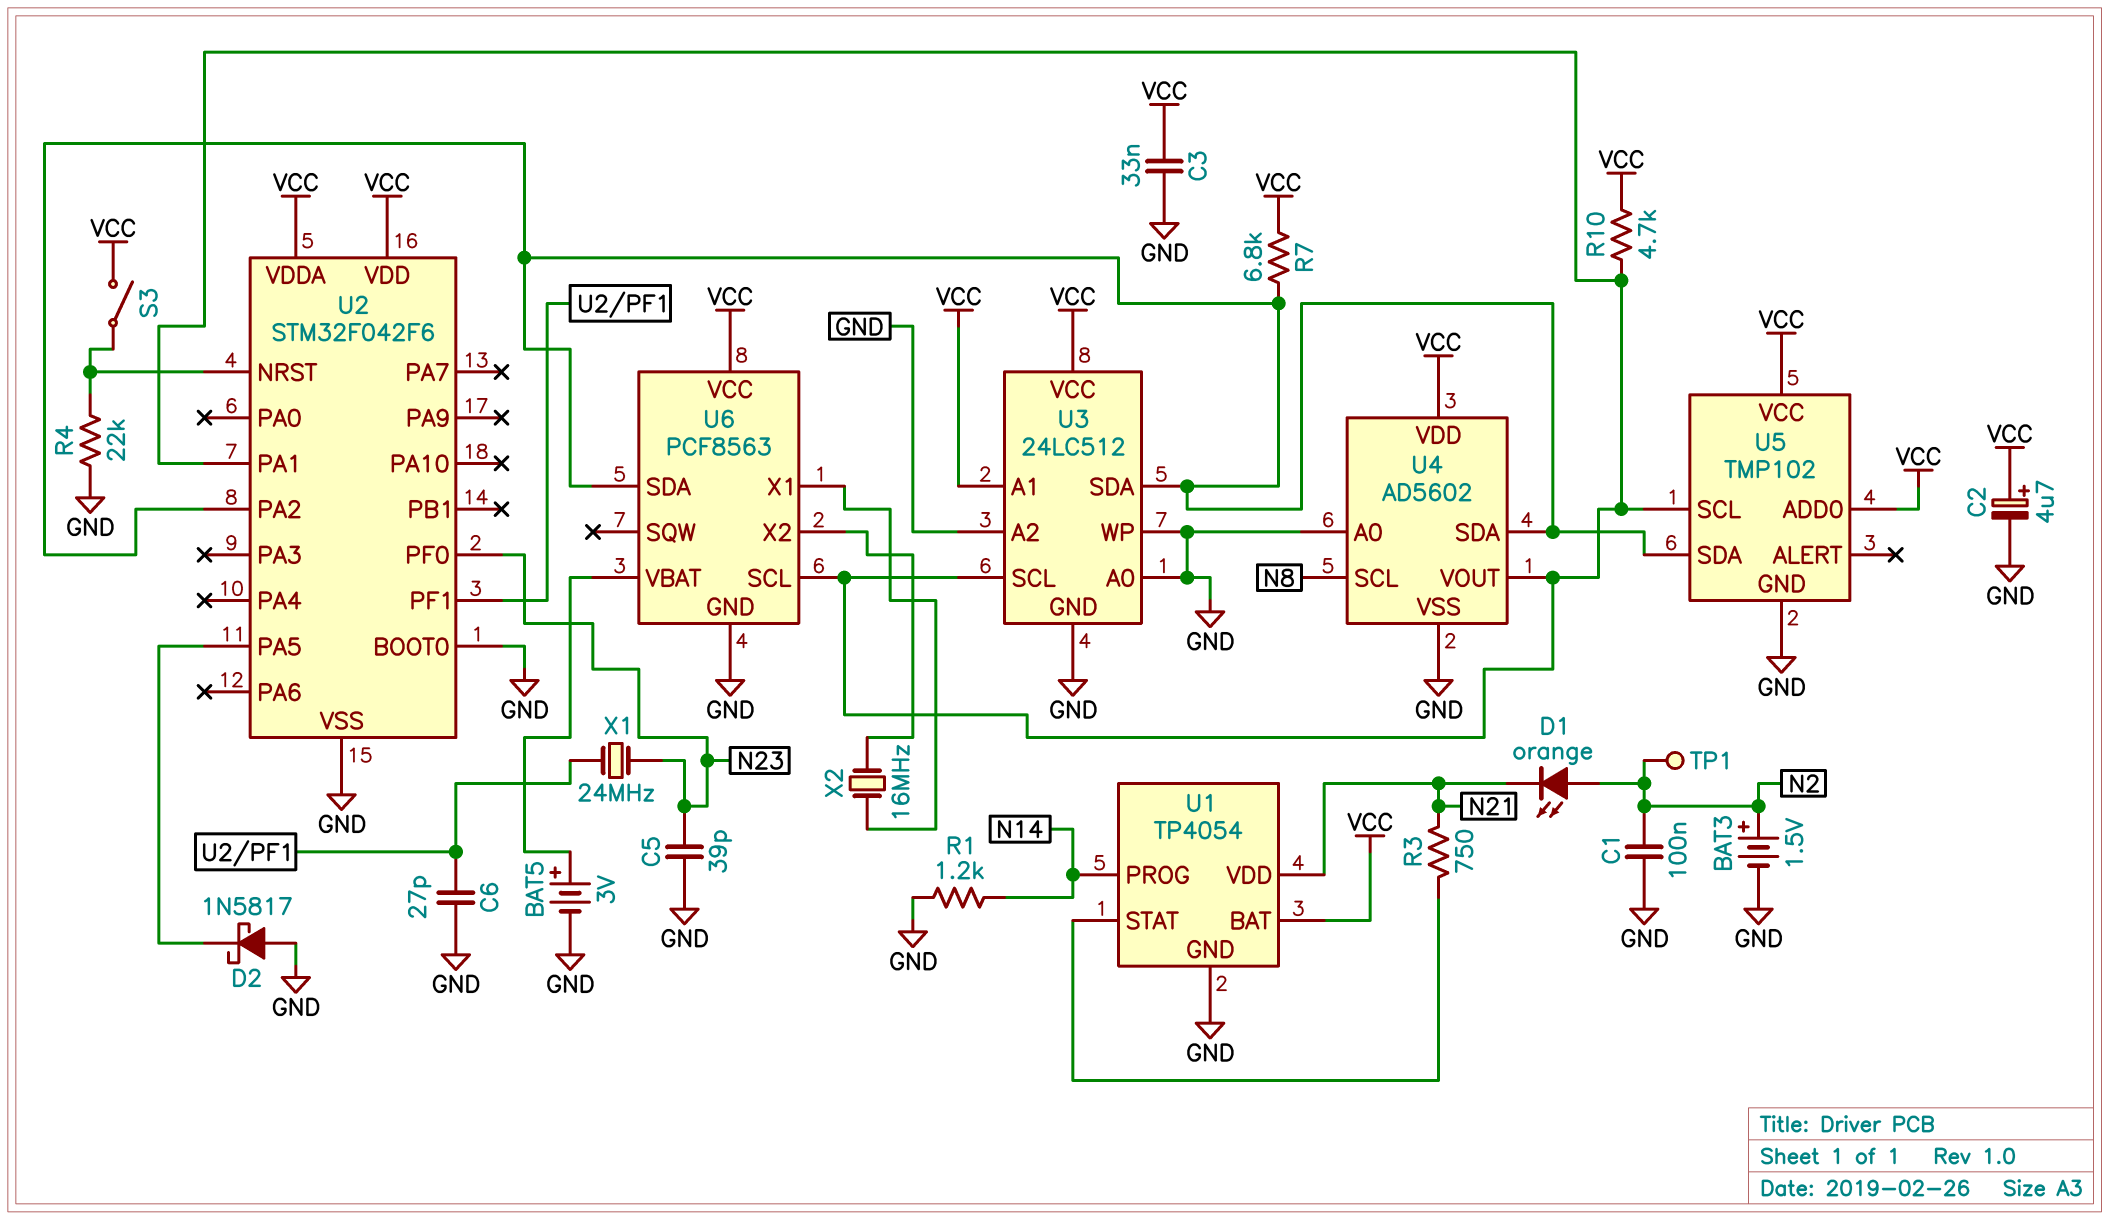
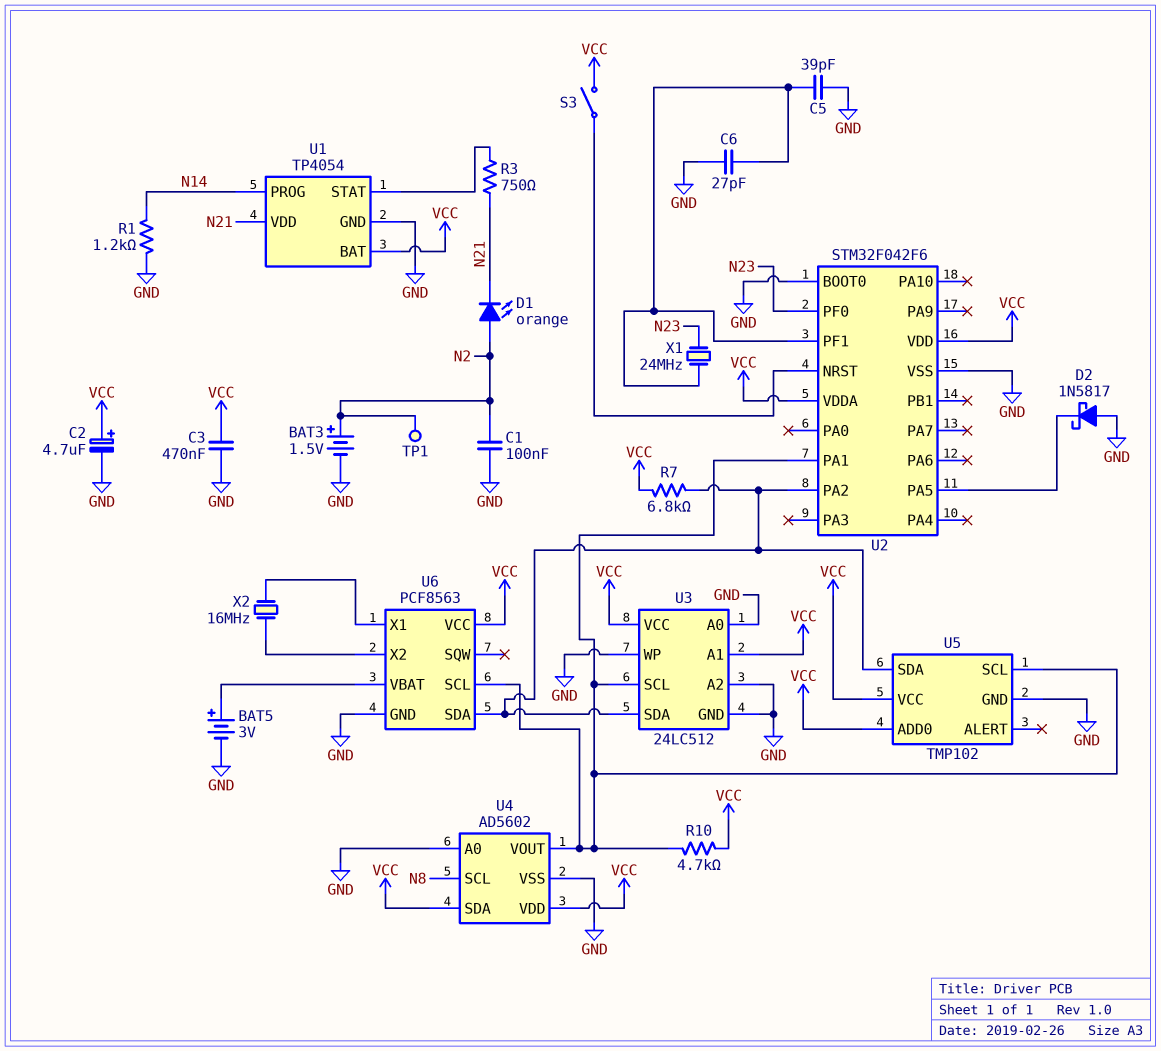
C3: 33nF (GND, VCC) -> 470nF (GND, VCC)
C5: 39pF (GND, N23) -> 39pF (GND, U2/PF1)
R4: 22k (GND, U2/NRST) -> none
U4 pin SDA: U2/PA2 -> VCC

